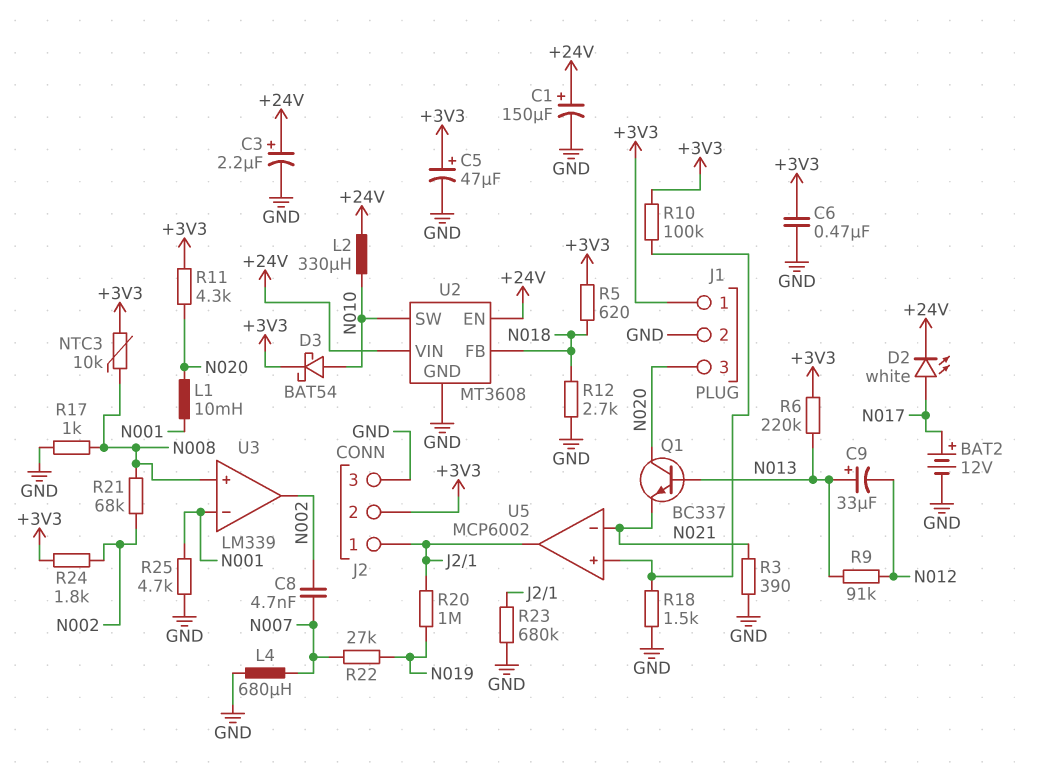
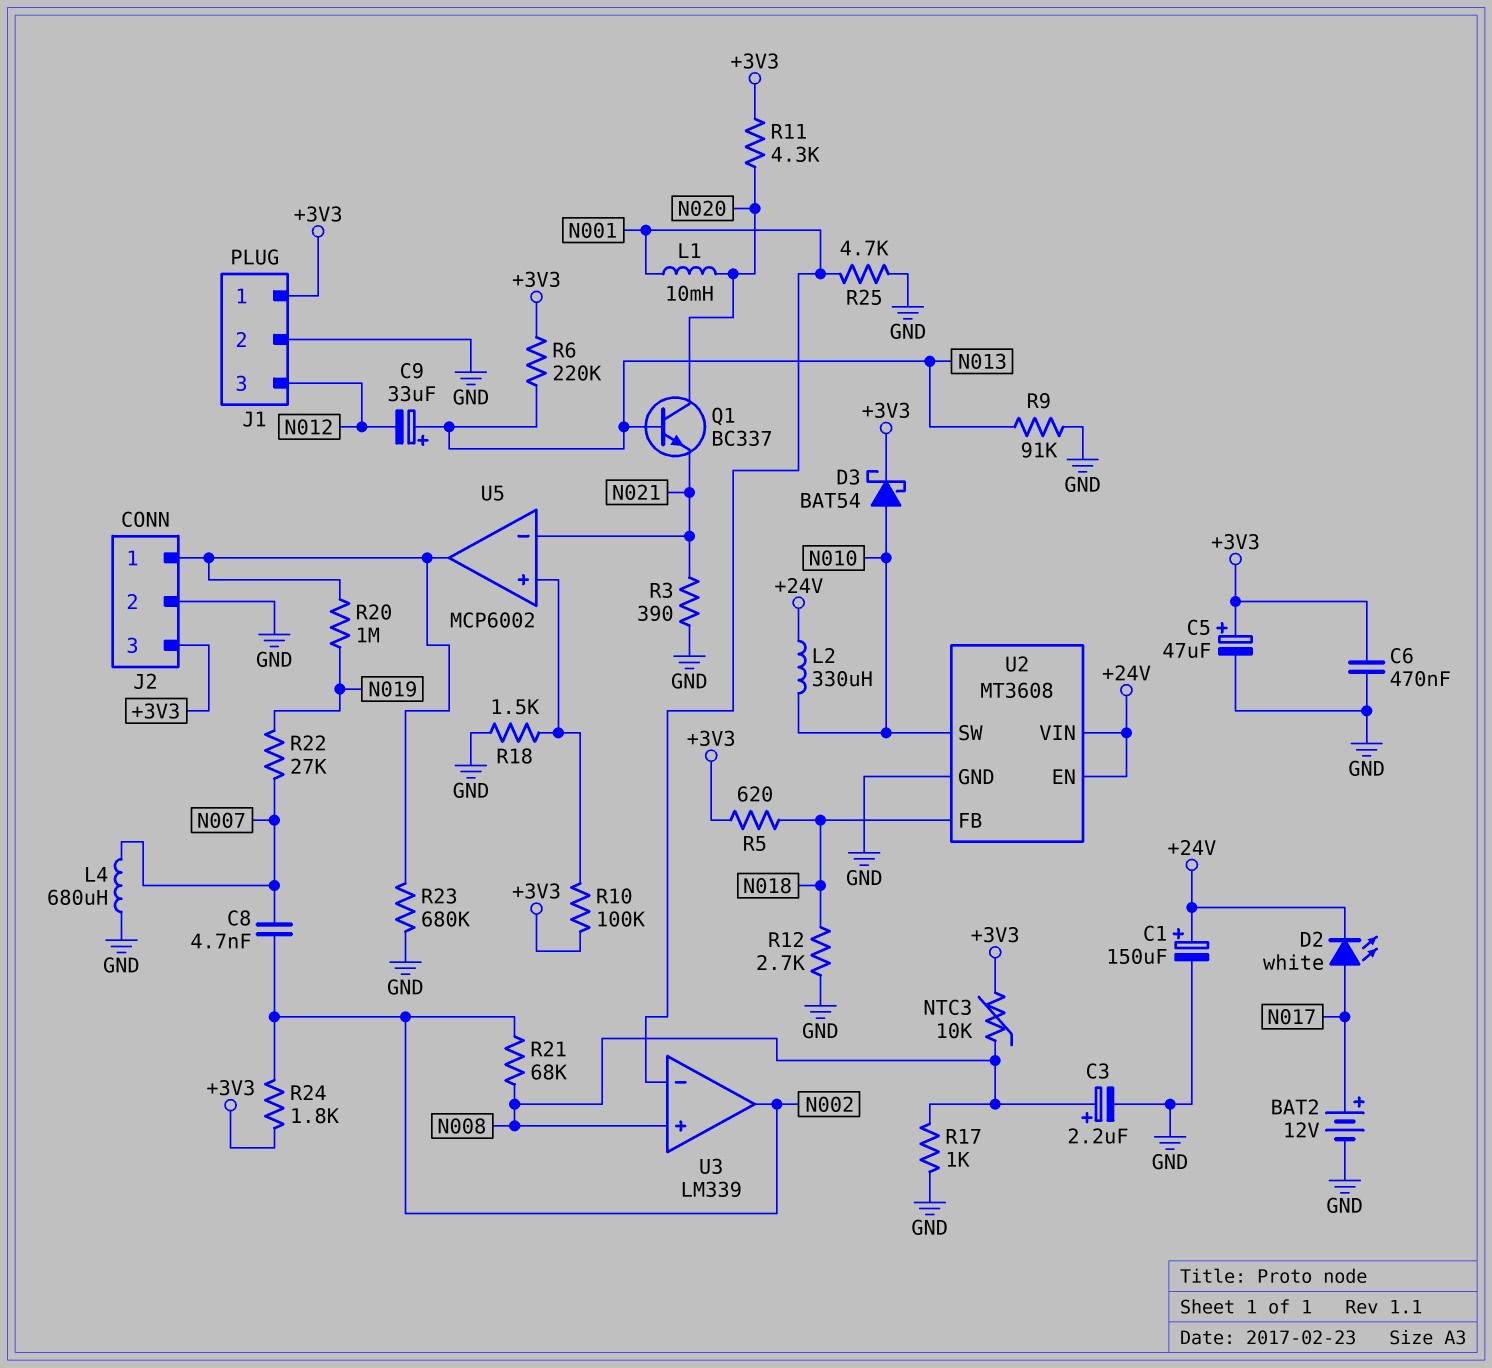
C3: 2.2uF (plus +24V, minus GND) -> 2.2uF (plus N008, minus GND)
J1 pin 3: N020 -> N012
J2 pin 2: +3V3 -> GND
J2 pin 3: GND -> +3V3
R9: 91k (N012, N013) -> 91k (GND, N013)

